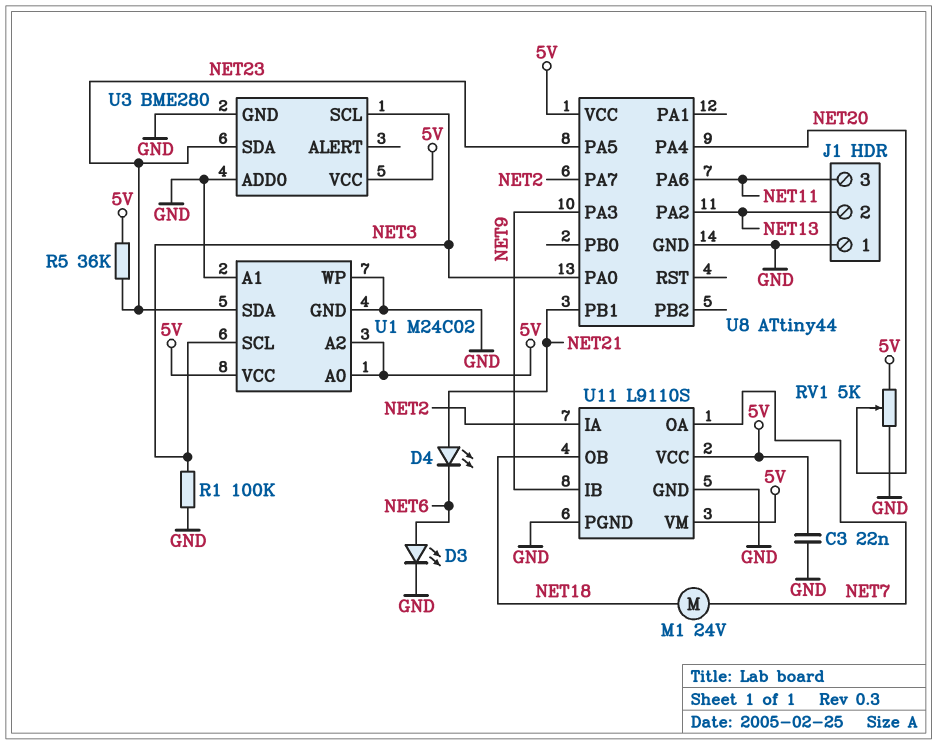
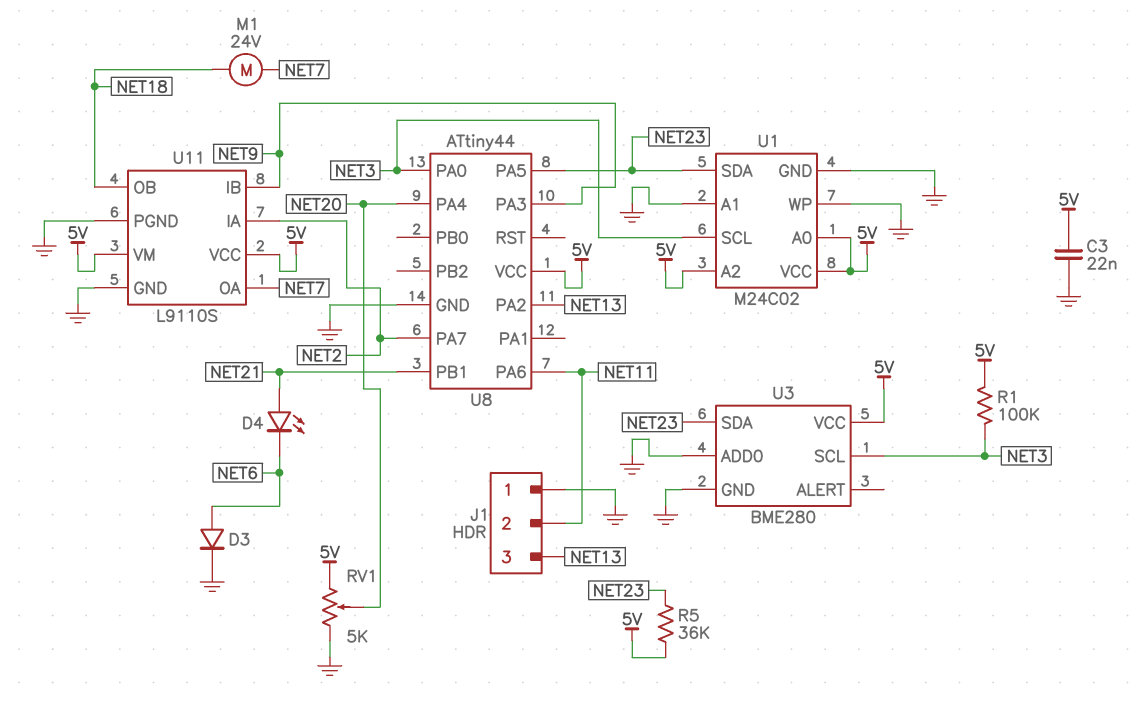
D3: LED (A NET6, K GND) -> diode (A NET6, K GND)
J1 pin 2: NET13 -> NET11
J1 pin 3: NET11 -> NET13
R1: 100k (GND, NET3) -> 100k (5V, NET3)

